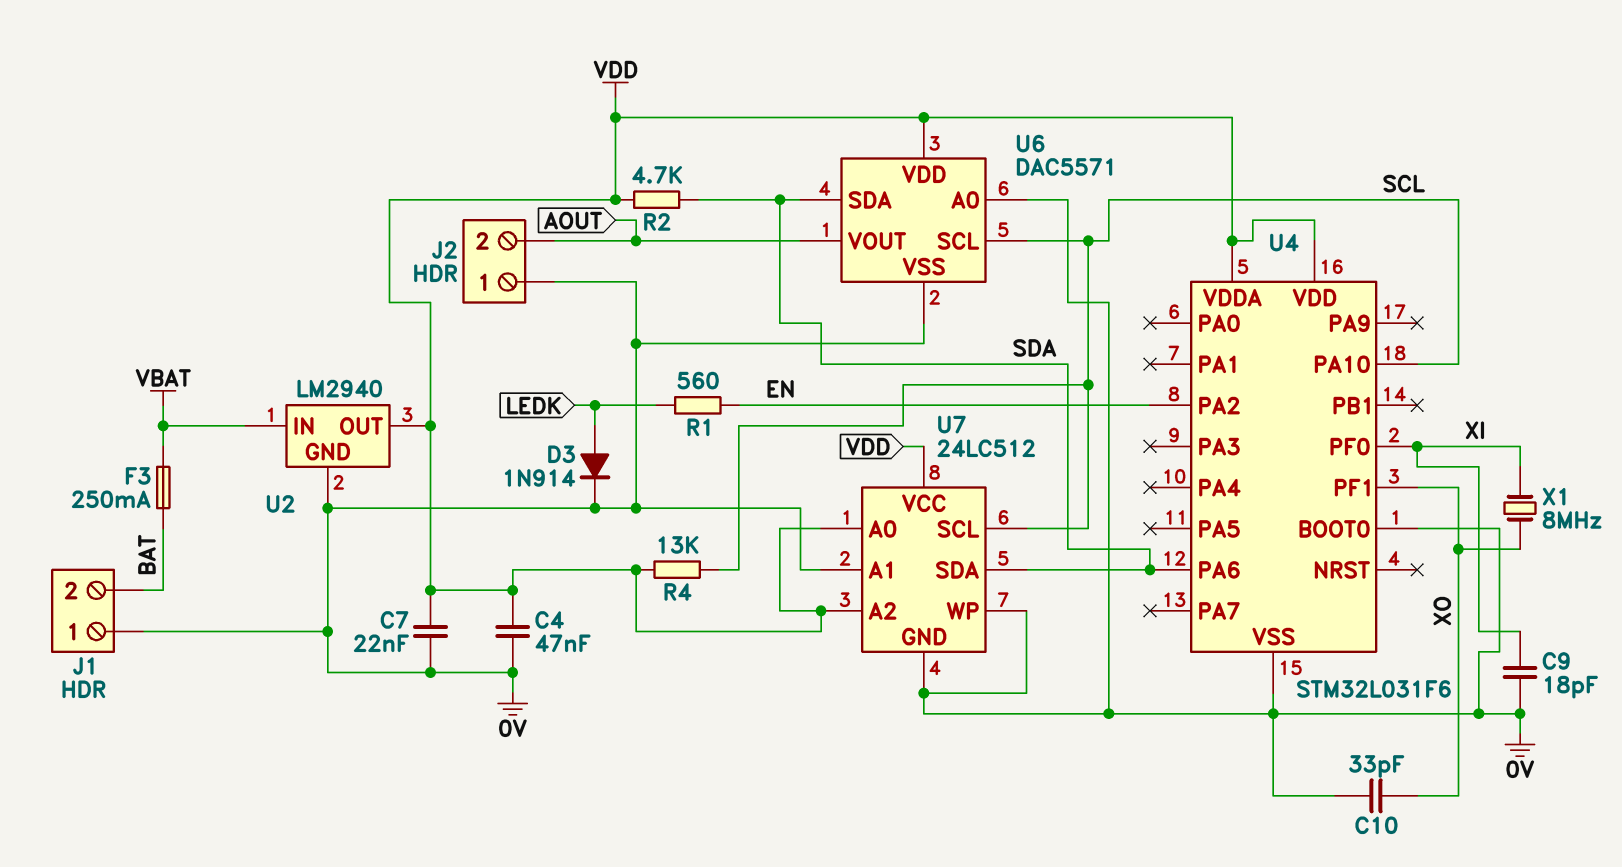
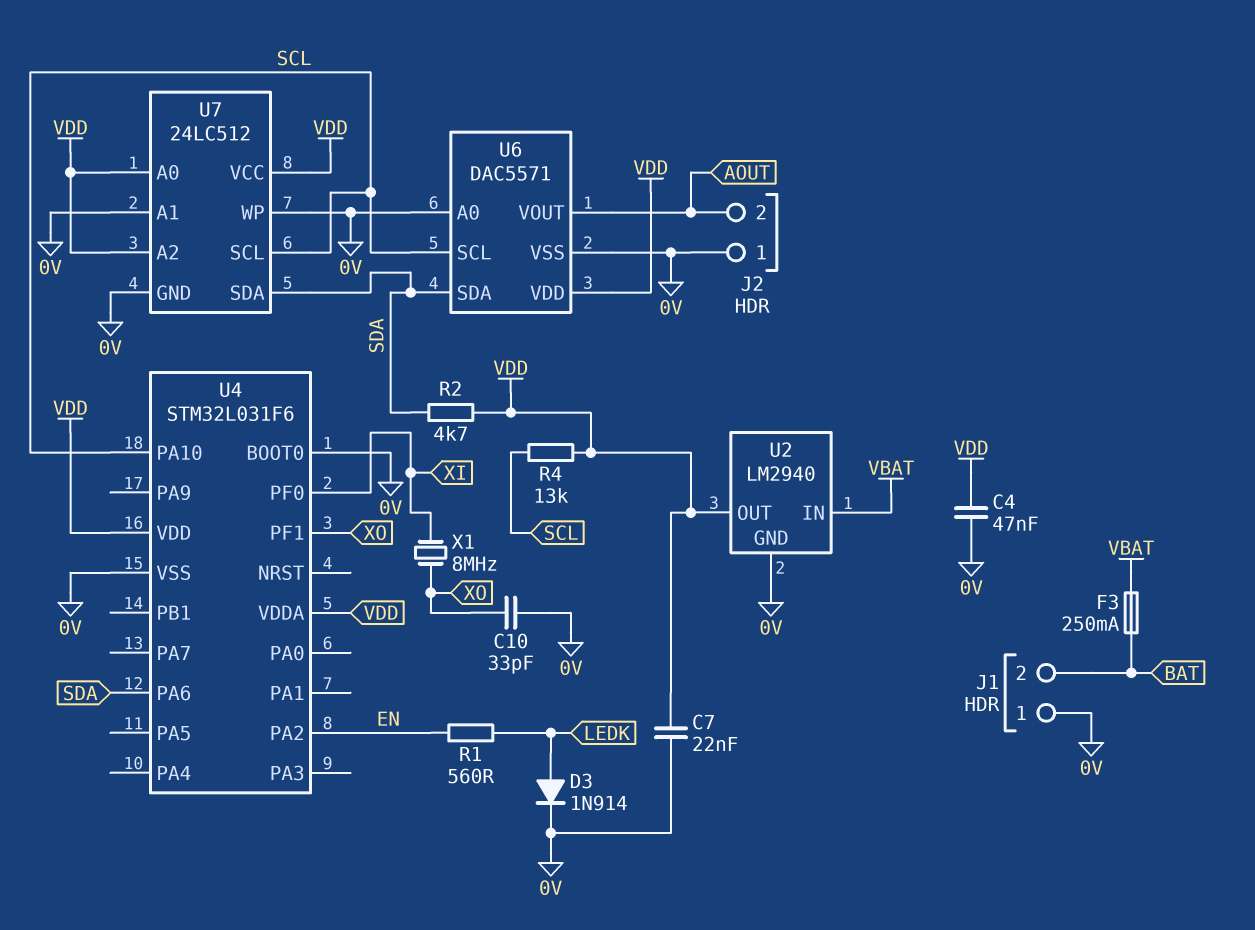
C9: 18pF (0V, XI) -> none

